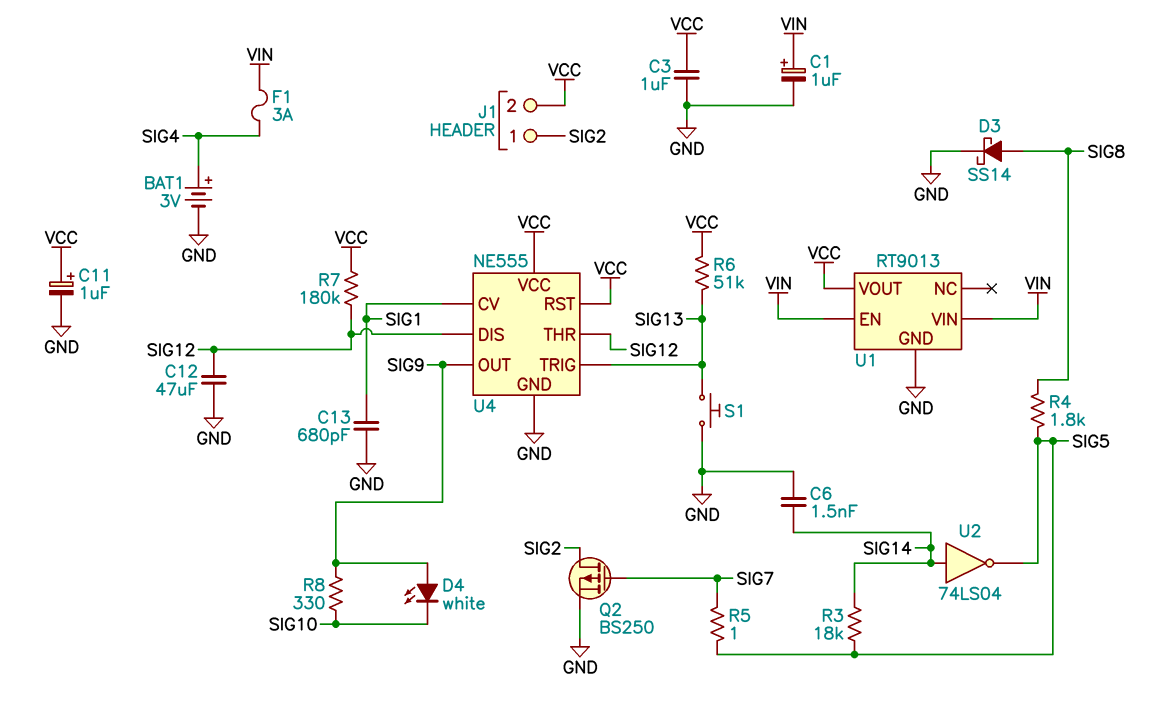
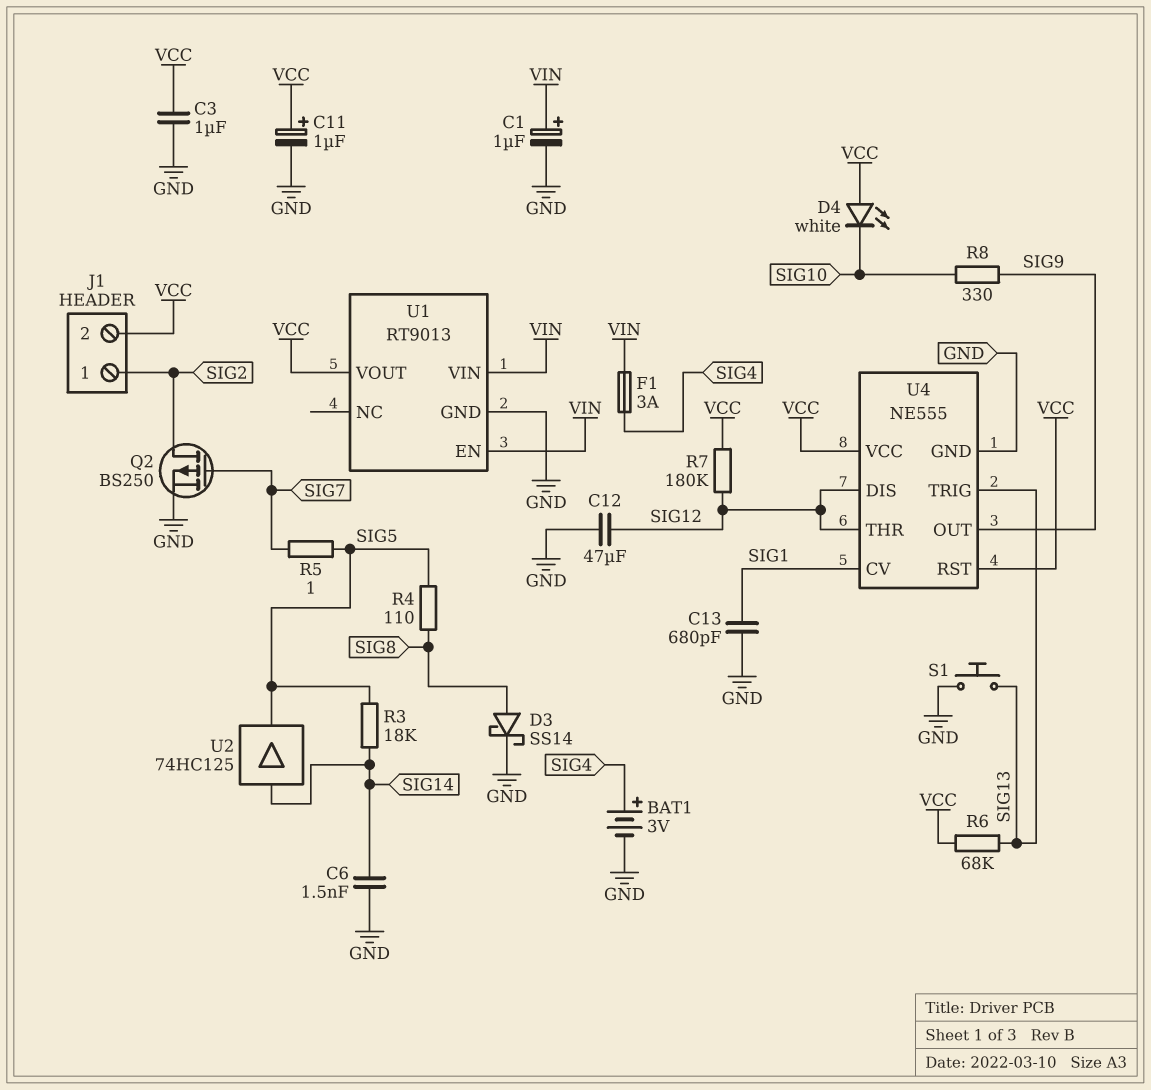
D4: LED white (A SIG9, K SIG10) -> LED white (A VCC, K SIG10)
R4: 1.8k (SIG5, SIG8) -> 110 (SIG5, SIG8)
R6: 51k (SIG13, VCC) -> 68k (SIG13, VCC)
U2: NOT 74LS04 (in SIG14, out SIG5) -> buffer 74HC125 (in SIG14, out SIG5)

